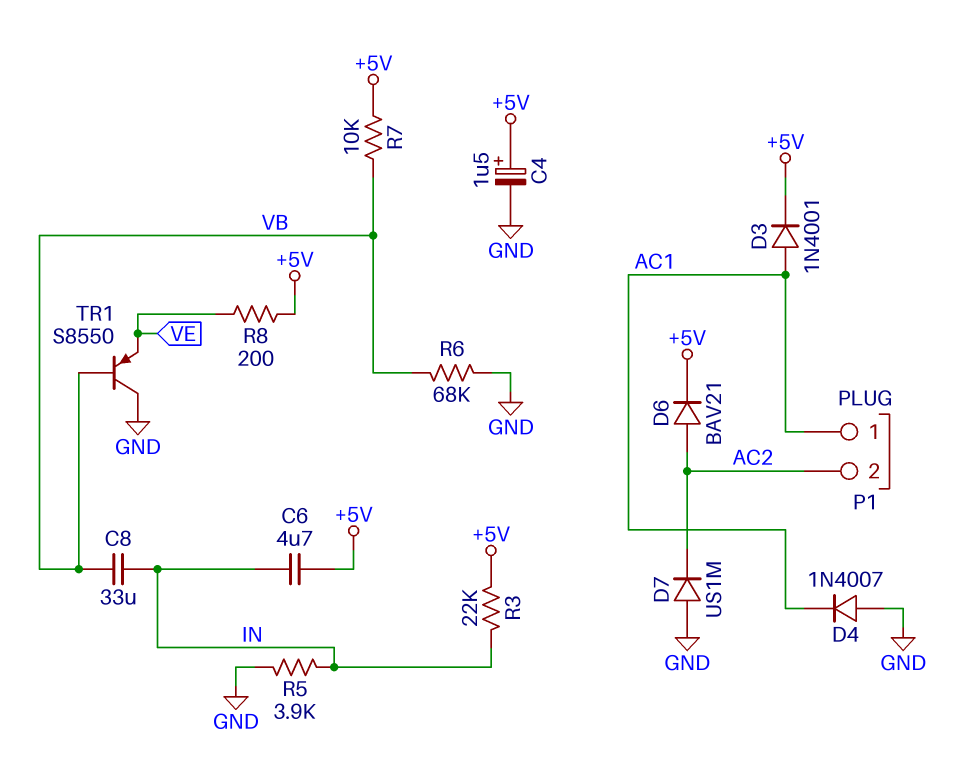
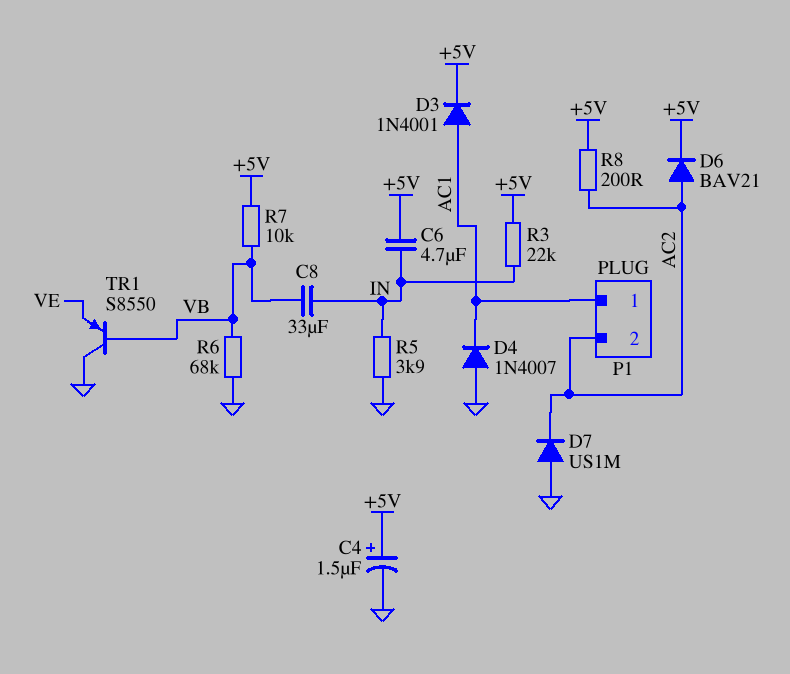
R8: 200 (+5V, VE) -> 200 (+5V, AC2)

